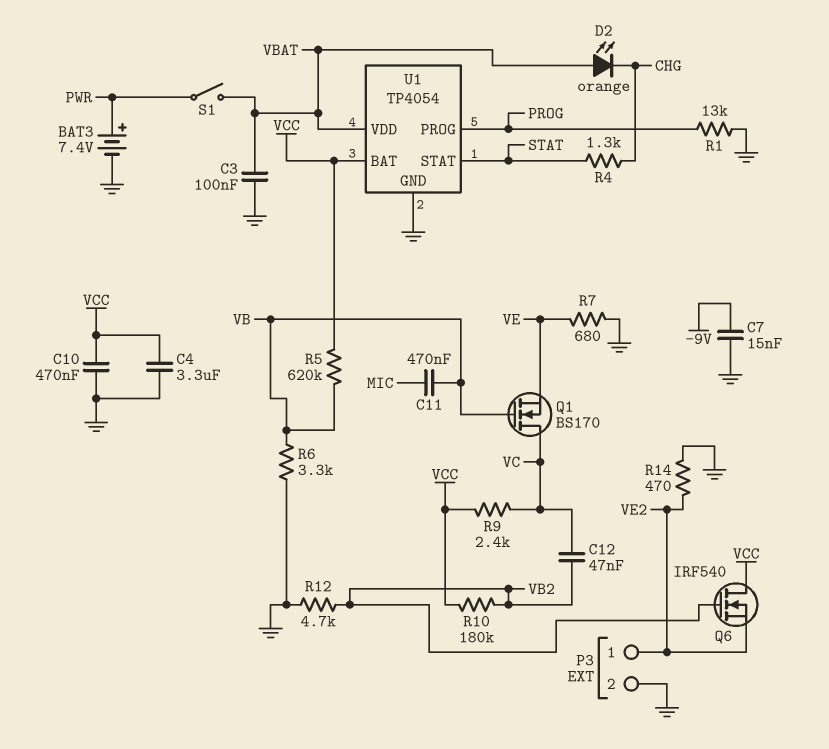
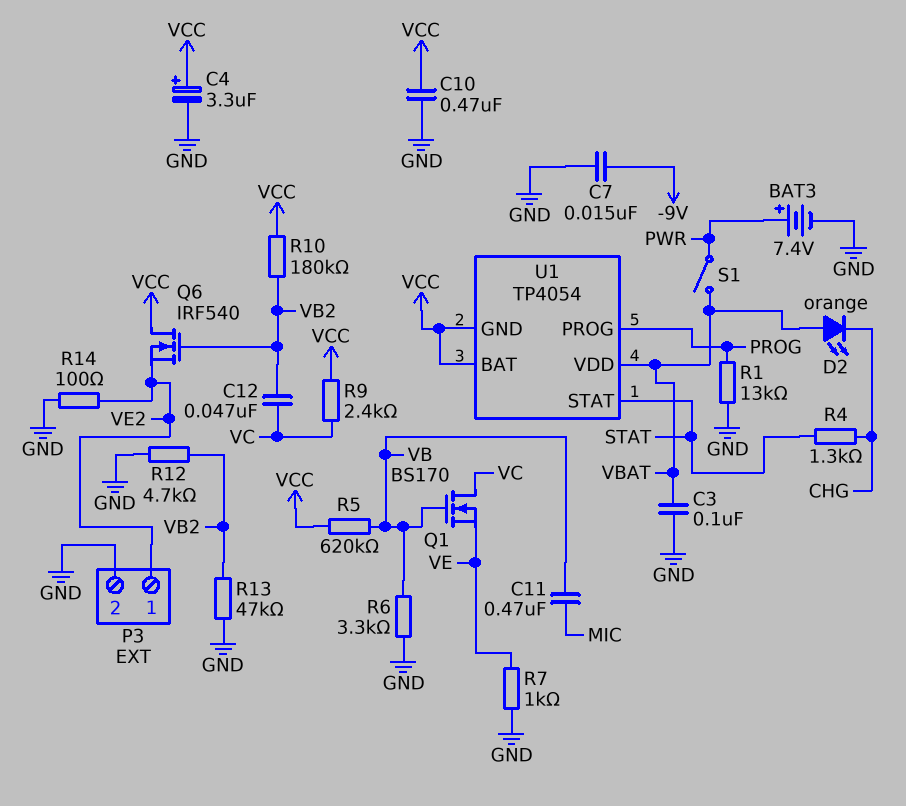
C4: 3.3uF (GND, VCC) -> 3.3uF (plus VCC, minus GND)
R7: 680 (GND, VE) -> 1k (GND, VE)
R13: none -> 47k (GND, VB2)
R14: 470 (GND, VE2) -> 100 (GND, VE2)
U1 pin GND: GND -> VCC

